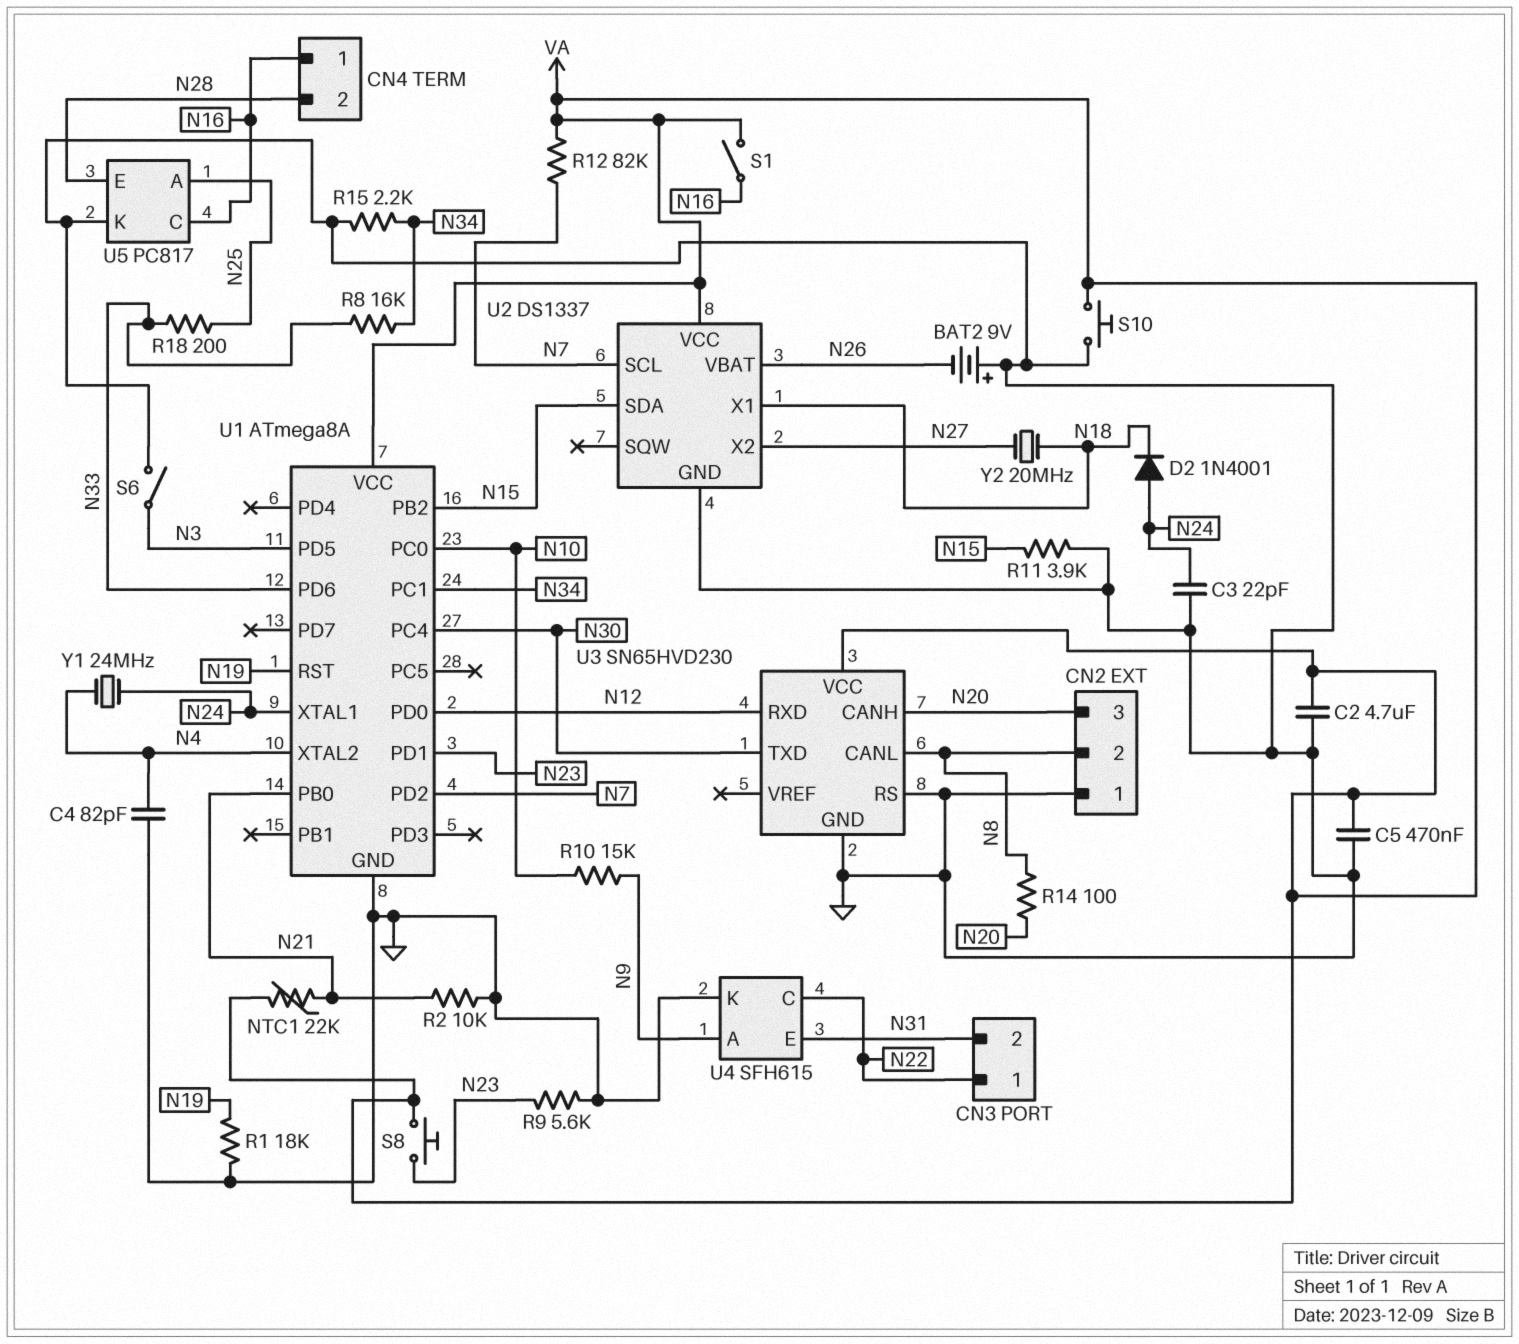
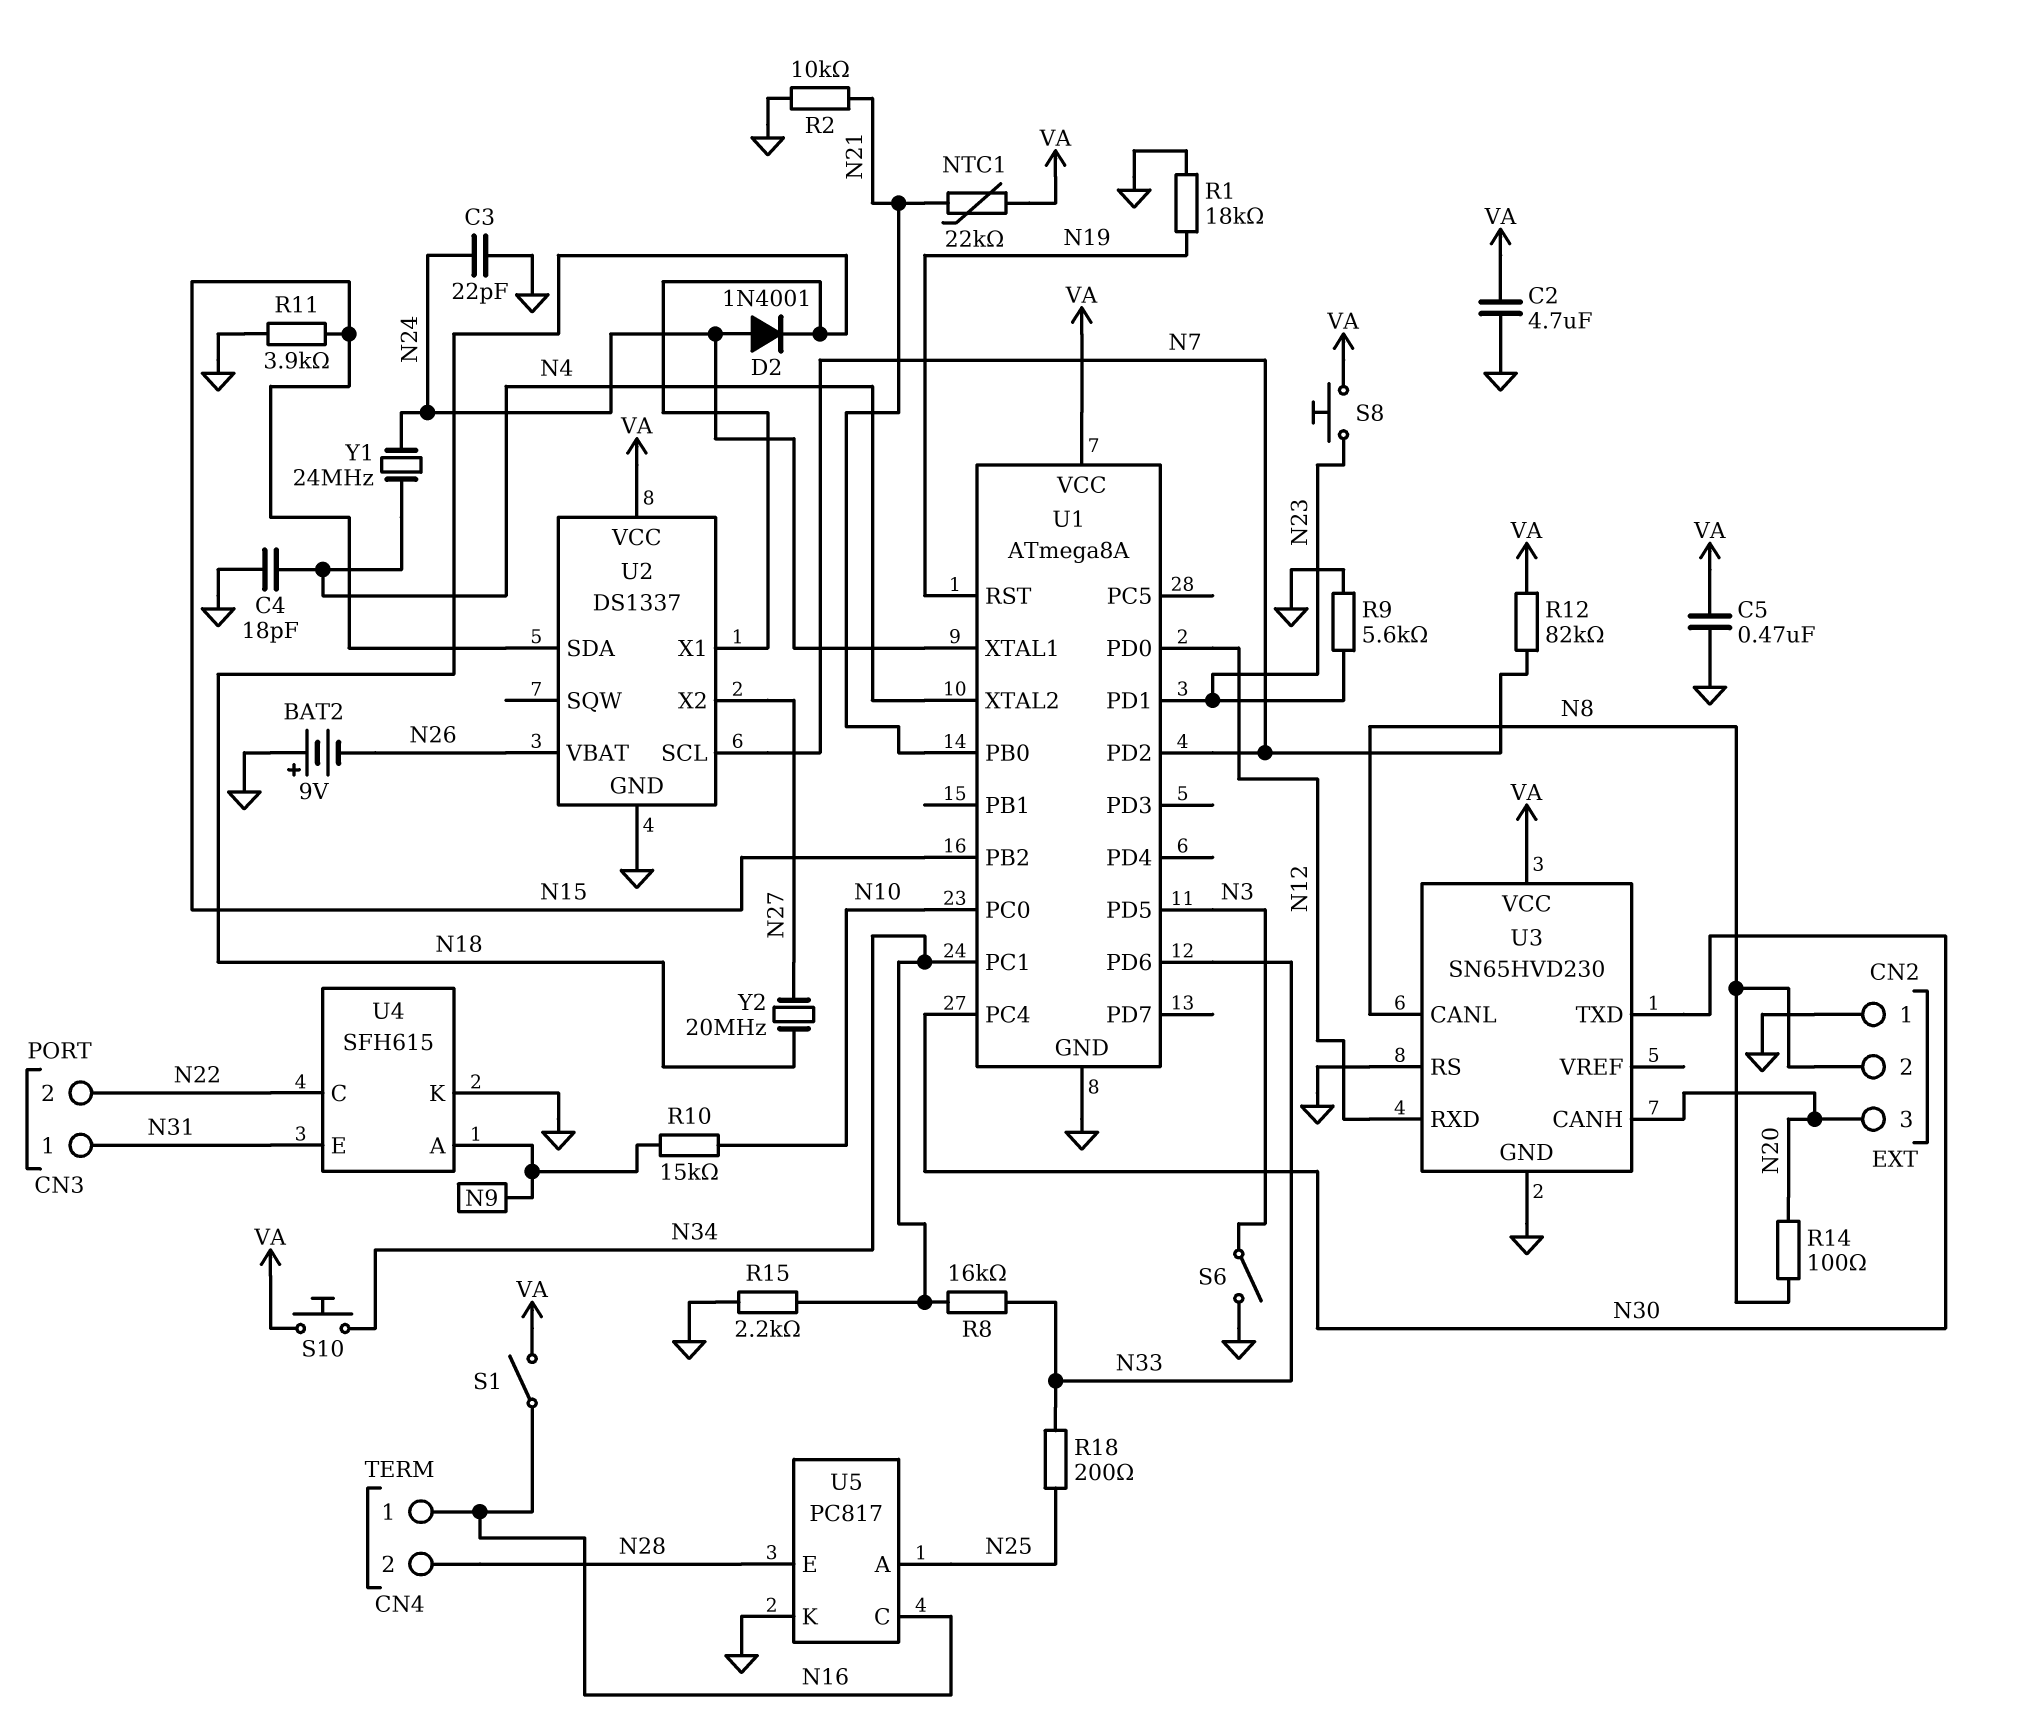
C4: 82pF (GND, N4) -> 18pF (GND, N4)
CN3 pin 1: N22 -> N31
CN3 pin 2: N31 -> N22
S10: button (GND, VA) -> button (N34, VA)

